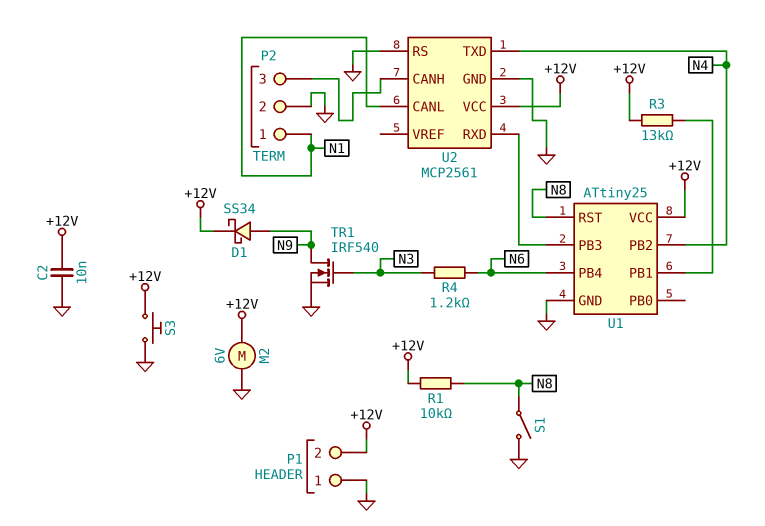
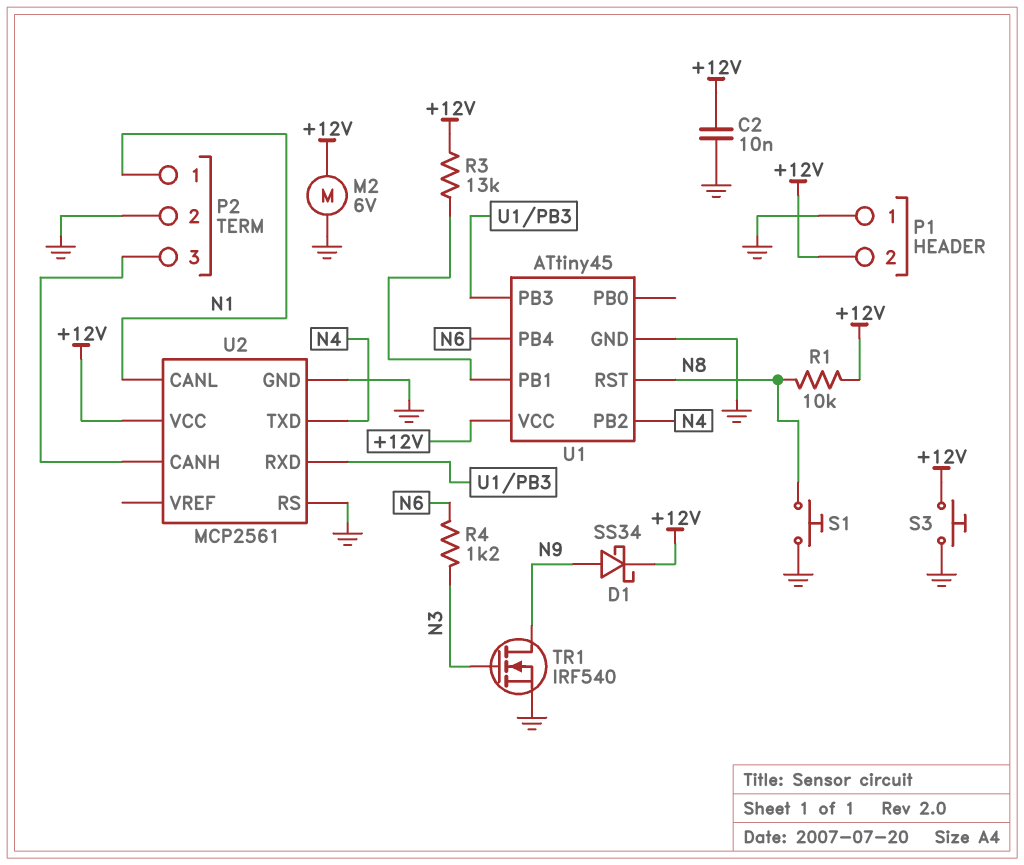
S1: switch (GND, N8) -> button (GND, N8)
U1: ATtiny25 -> ATtiny45

